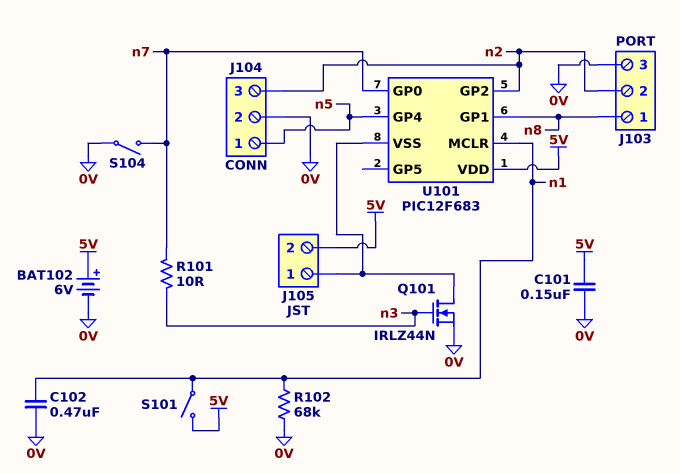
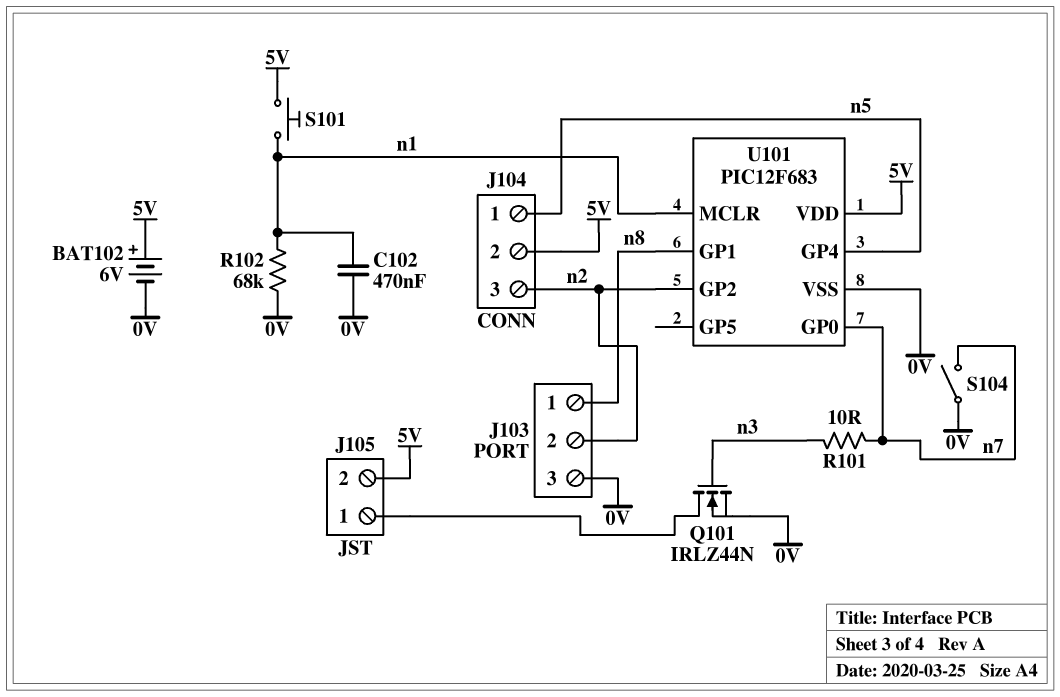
C101: 150nF (0V, 5V) -> none
J104 pin 2: 0V -> 5V
S101: switch (5V, n1) -> button (5V, n1)
U101 pin VSS: J105/1 -> 0V

